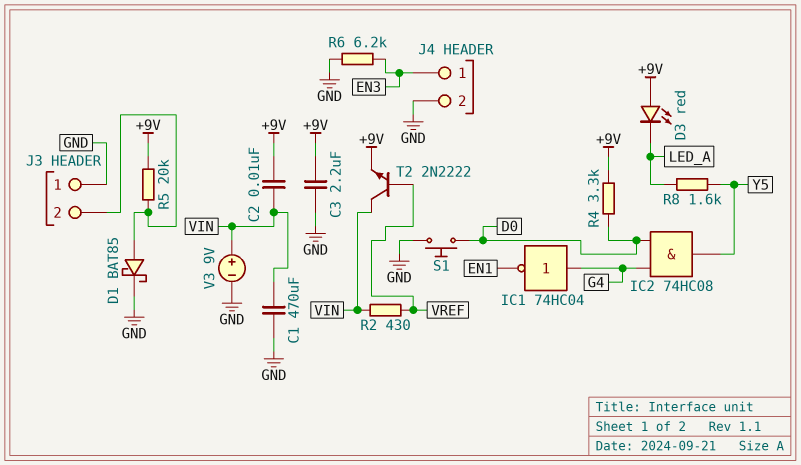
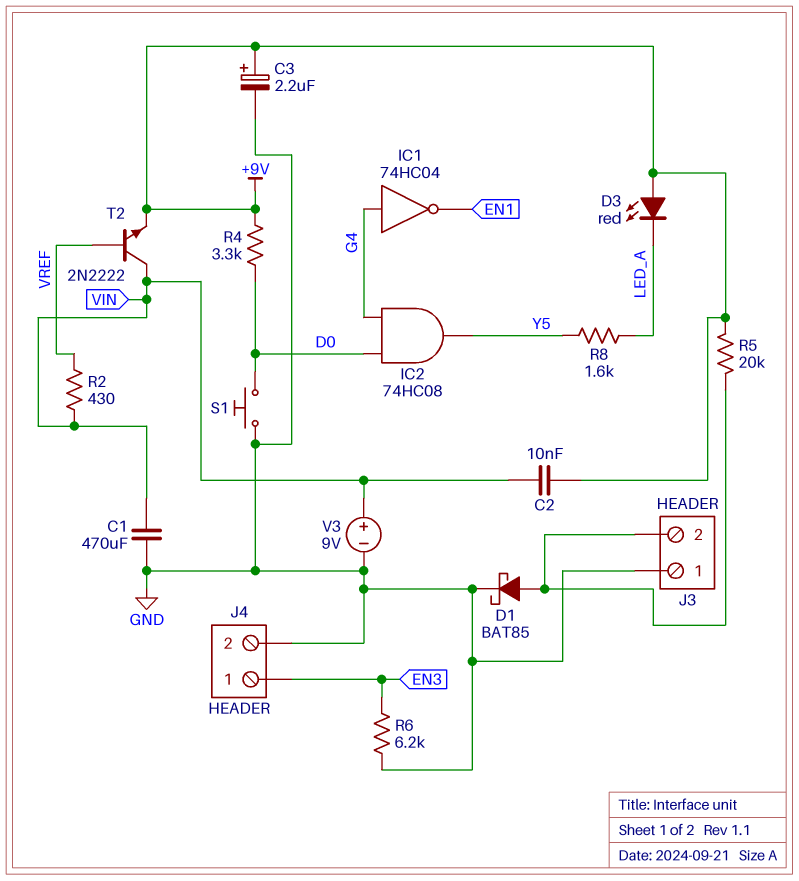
C3: 2.2uF (+9V, GND) -> 2.2uF (plus +9V, minus GND)

